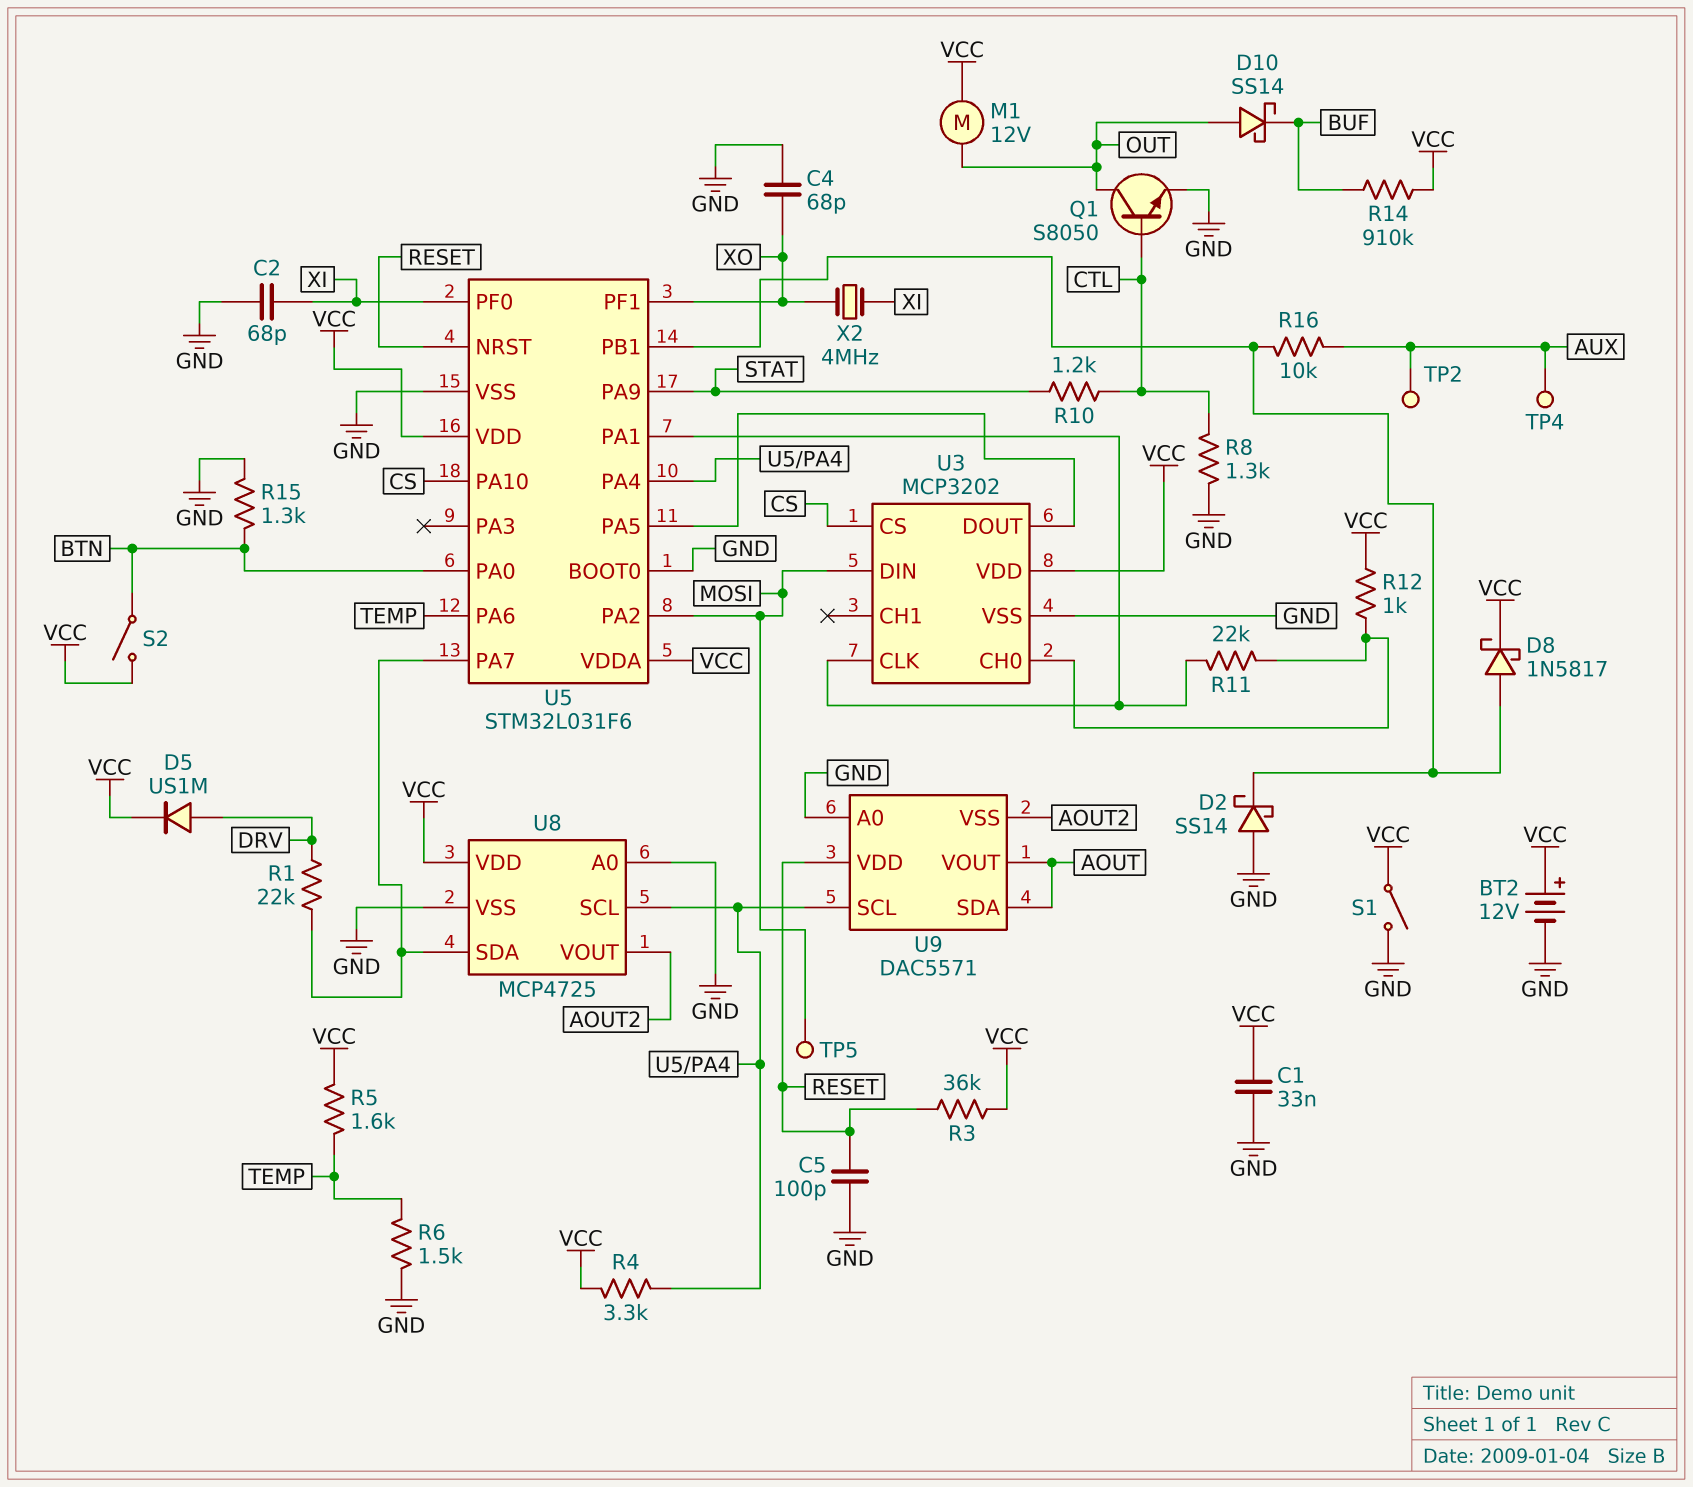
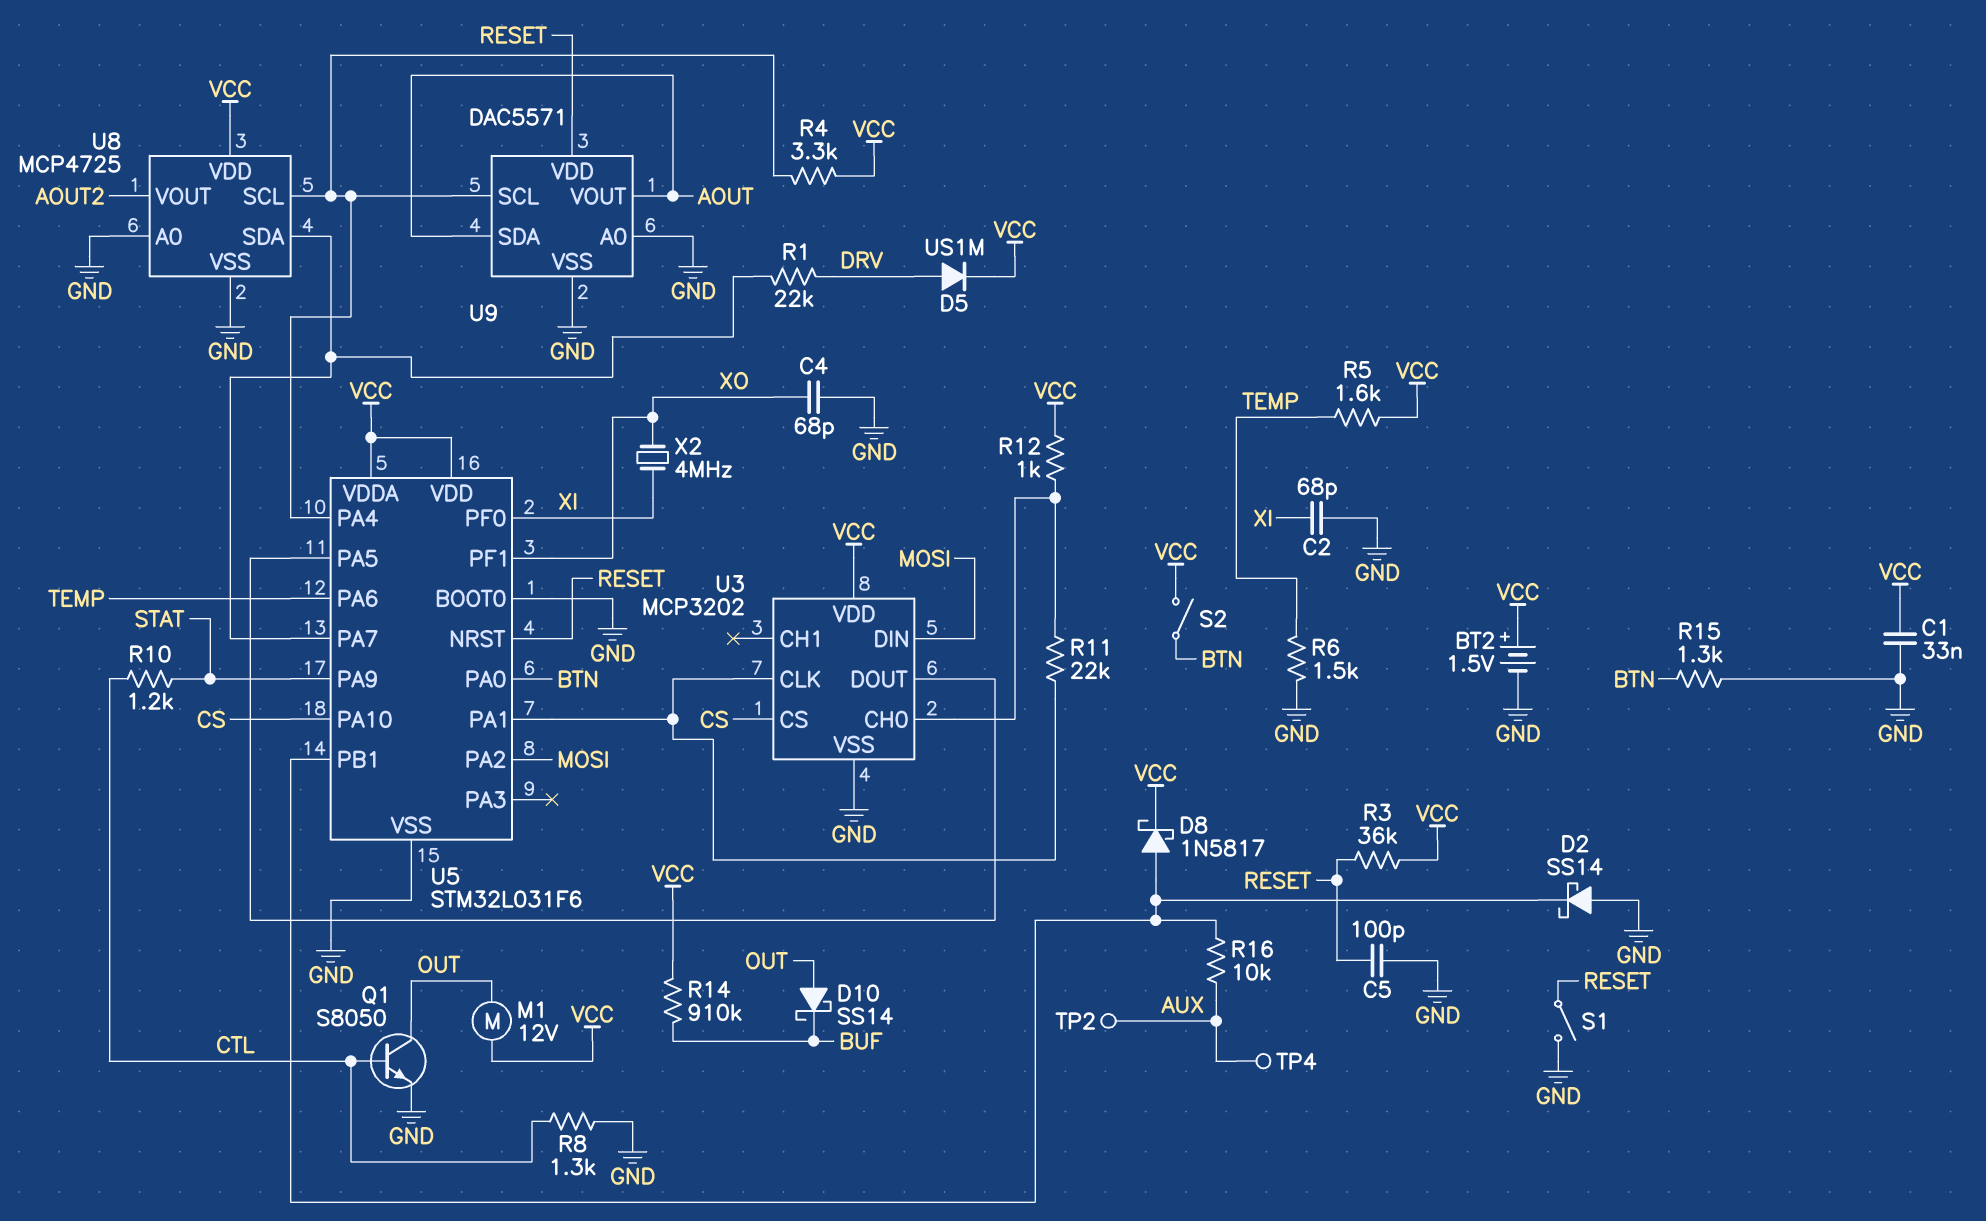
BT2: 12V (plus VCC, minus GND) -> 1.5V (plus VCC, minus GND)
S1: switch (GND, VCC) -> switch (GND, RESET)
TP5: test point (MOSI) -> none
U9 pin VSS: AOUT2 -> GND

